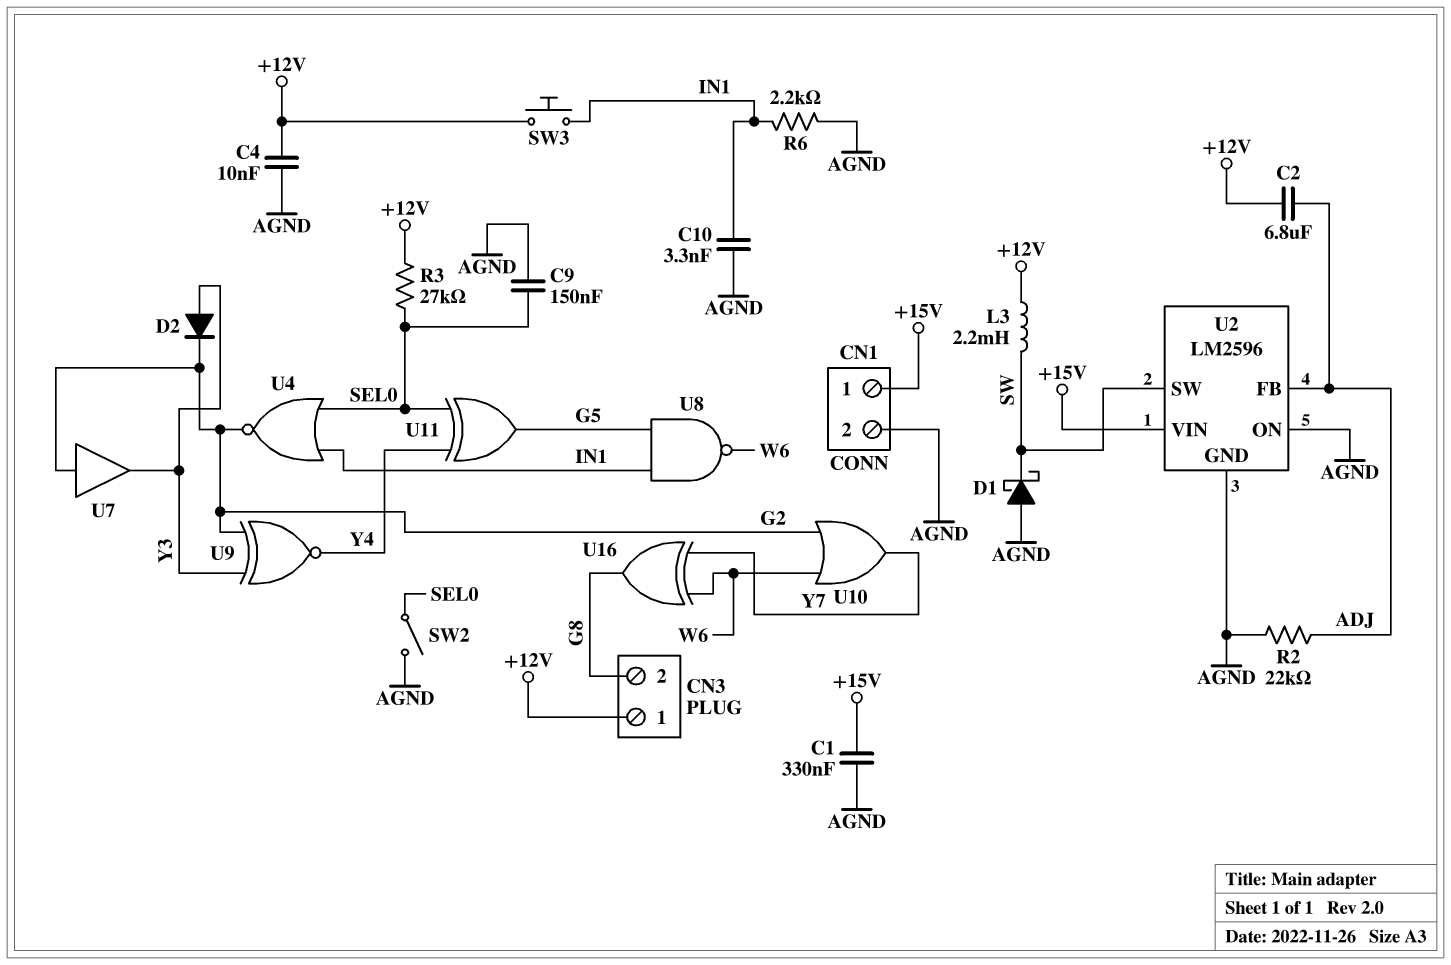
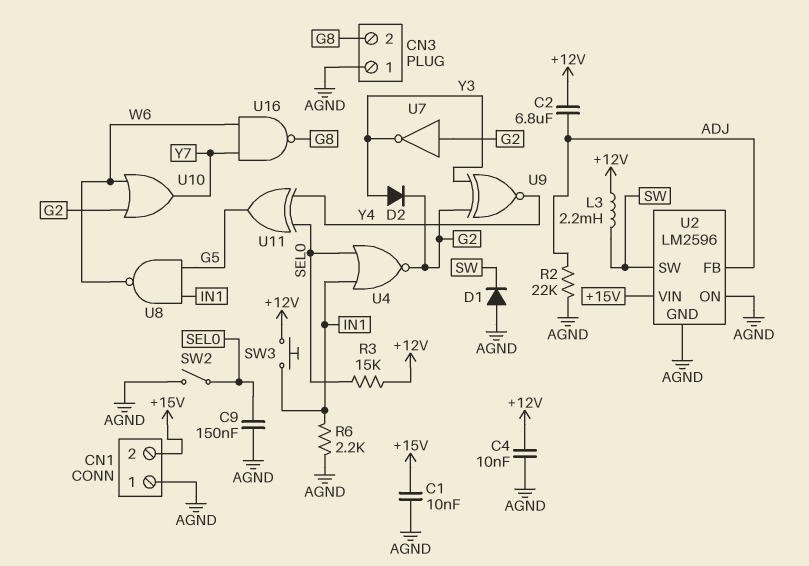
C1: 330nF (+15V, AGND) -> 10nF (+15V, AGND)
C10: 3.3nF (AGND, IN1) -> none
CN1 pin 1: +15V -> AGND
CN1 pin 2: AGND -> +15V
CN3 pin 1: +12V -> AGND
D1: schottky (A AGND, K SW) -> diode (A AGND, K SW)
R3: 27k (+12V, SEL0) -> 15k (+12V, SEL0)
U7: buffer (in G2, out Y3) -> NOT (in G2, out Y3)
U16: XOR (in W6, in Y7, out G8) -> NAND (in W6, in Y7, out G8)

